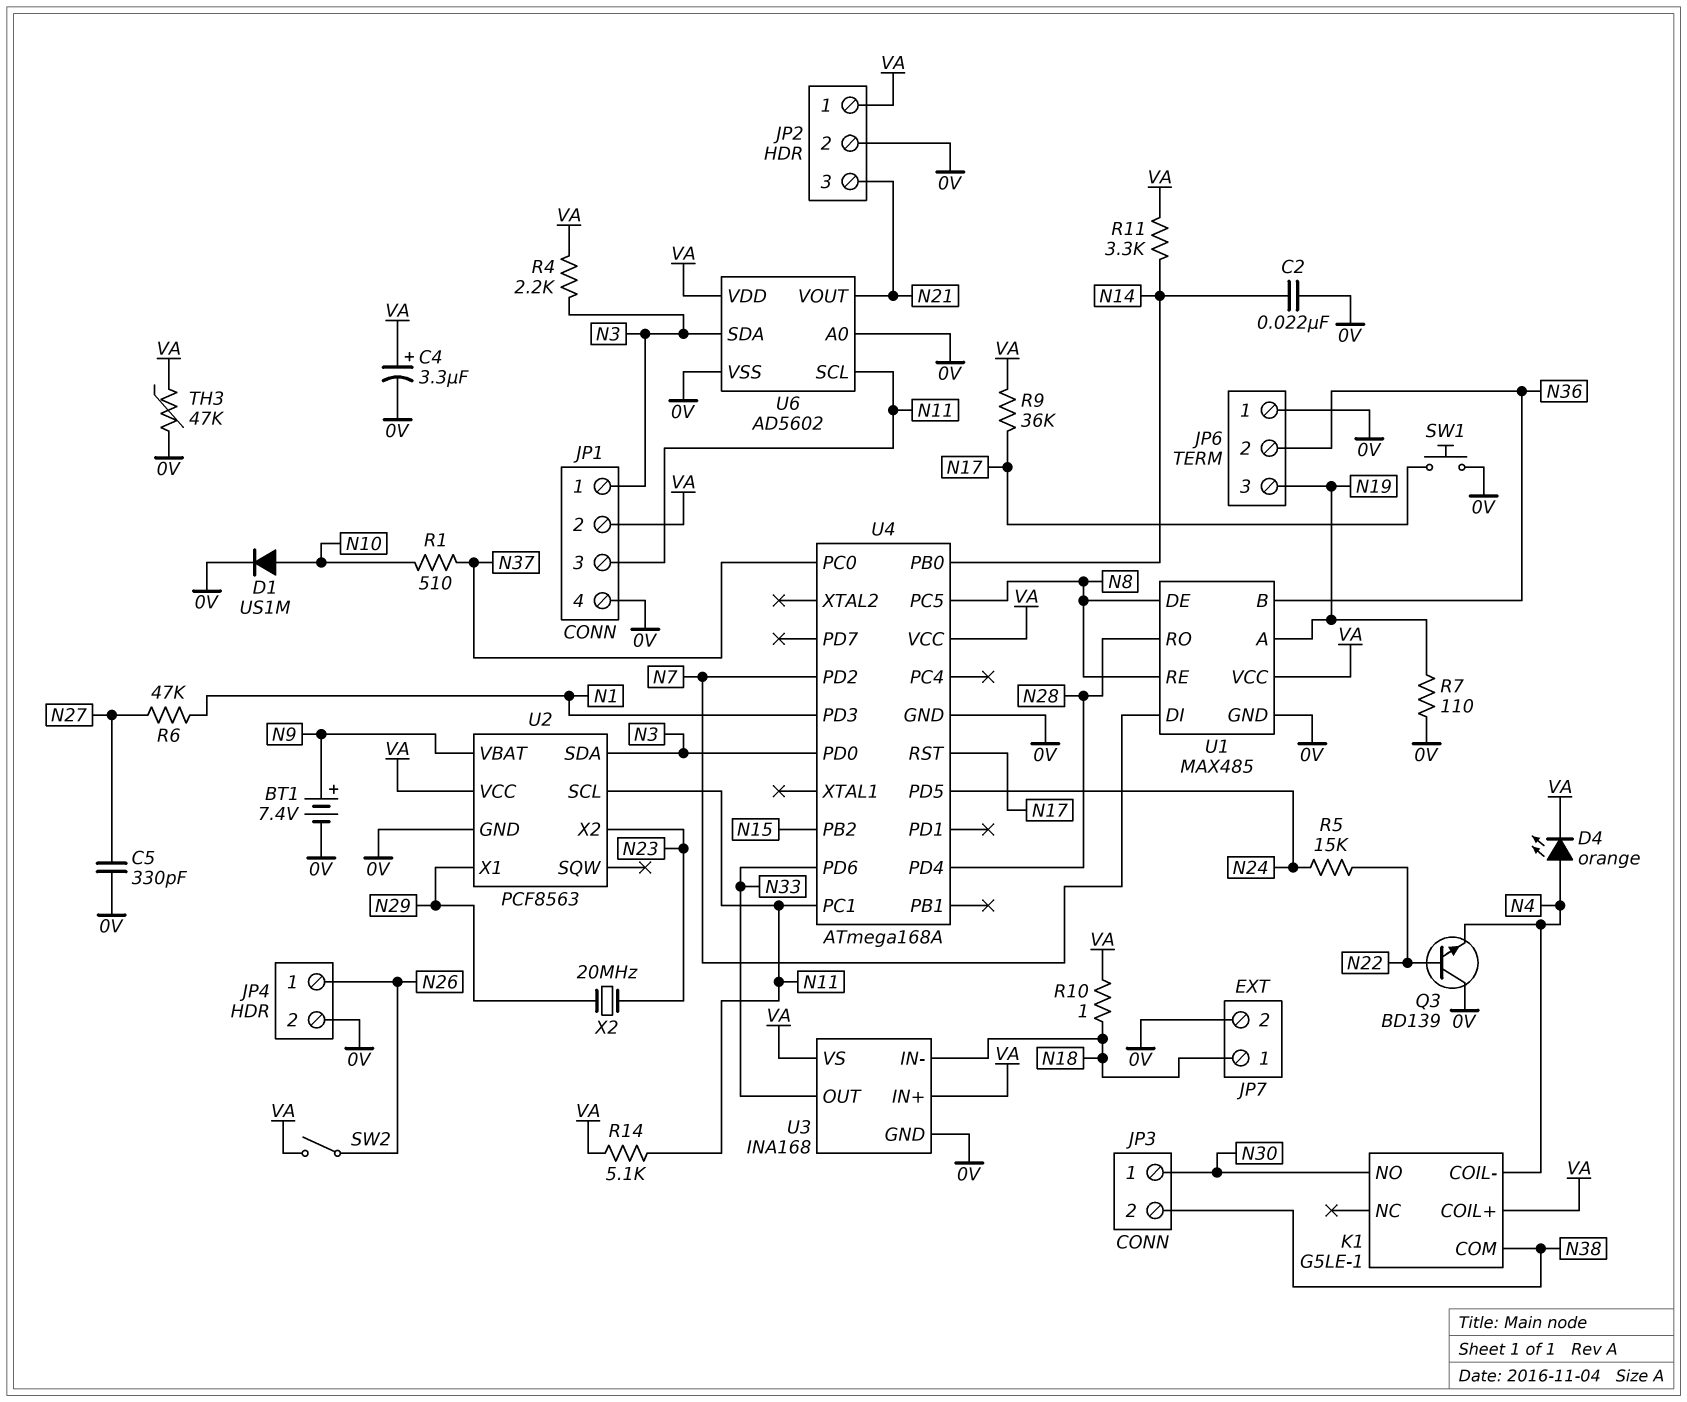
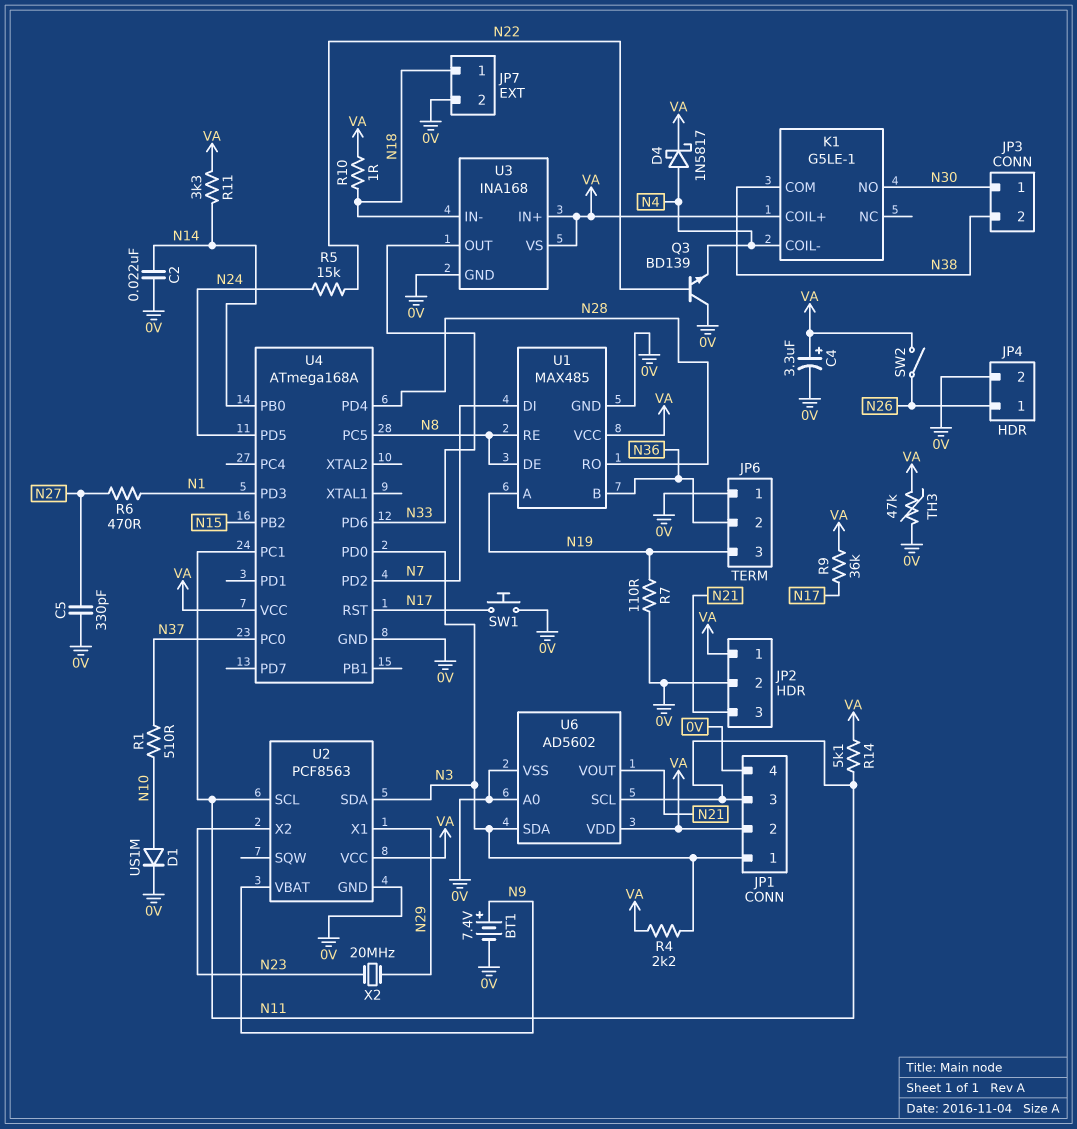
D4: LED orange (A N4, K VA) -> schottky 1N5817 (A N4, K VA)
R6: 47k (N1, N27) -> 470 (N1, N27)

